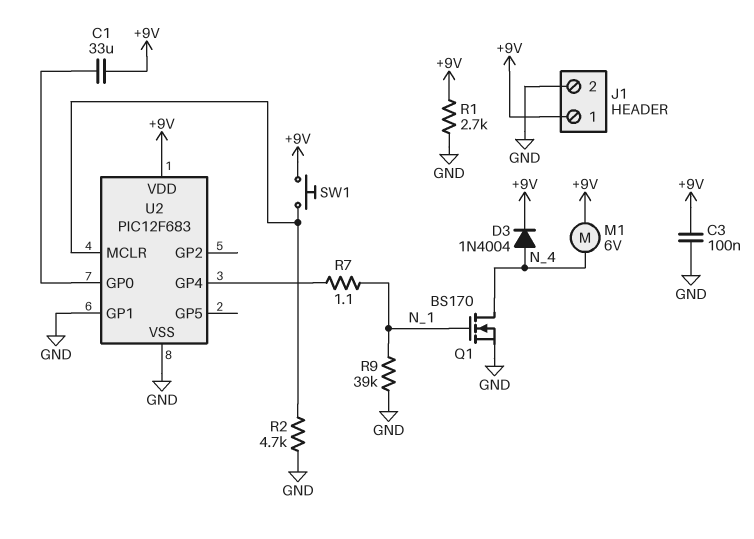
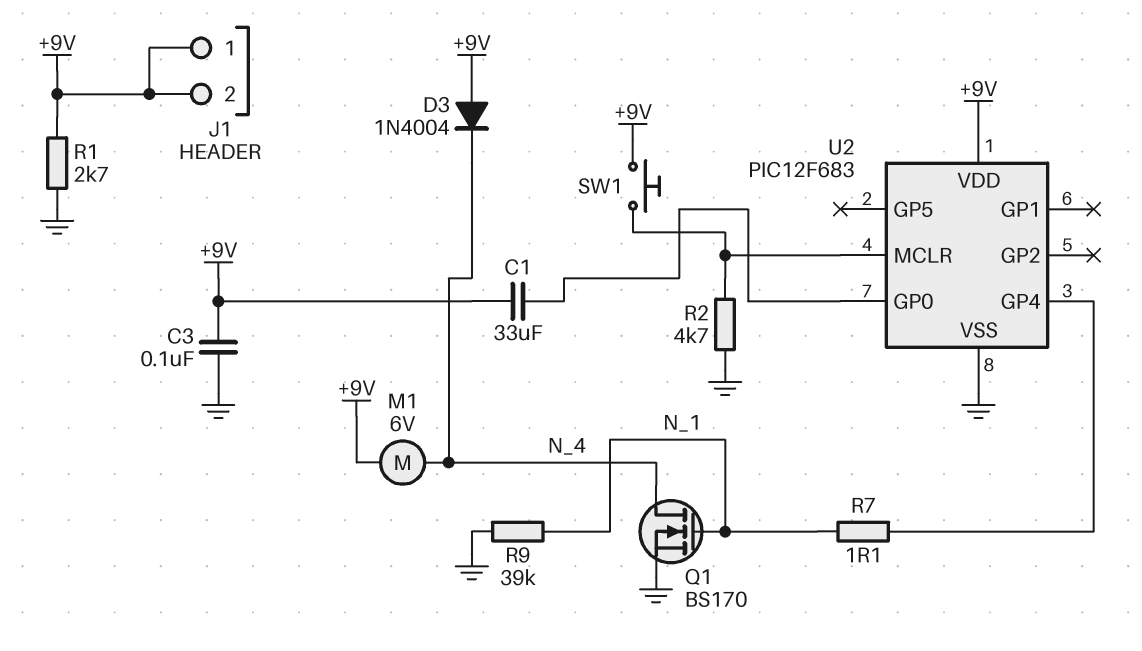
D3: diode 1N4004 (A N_4, K +9V) -> diode 1N4004 (A +9V, K N_4)
J1 pin 2: GND -> +9V
U2 pin GP1: GND -> none

